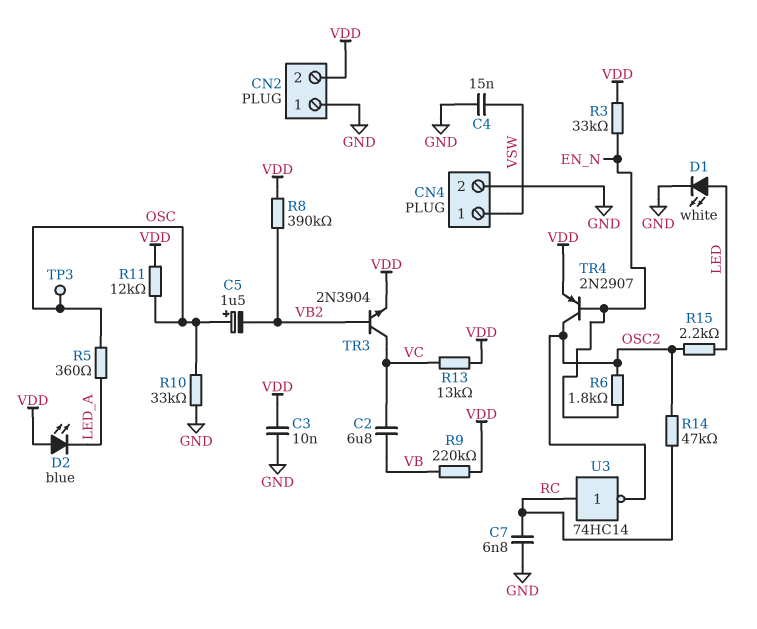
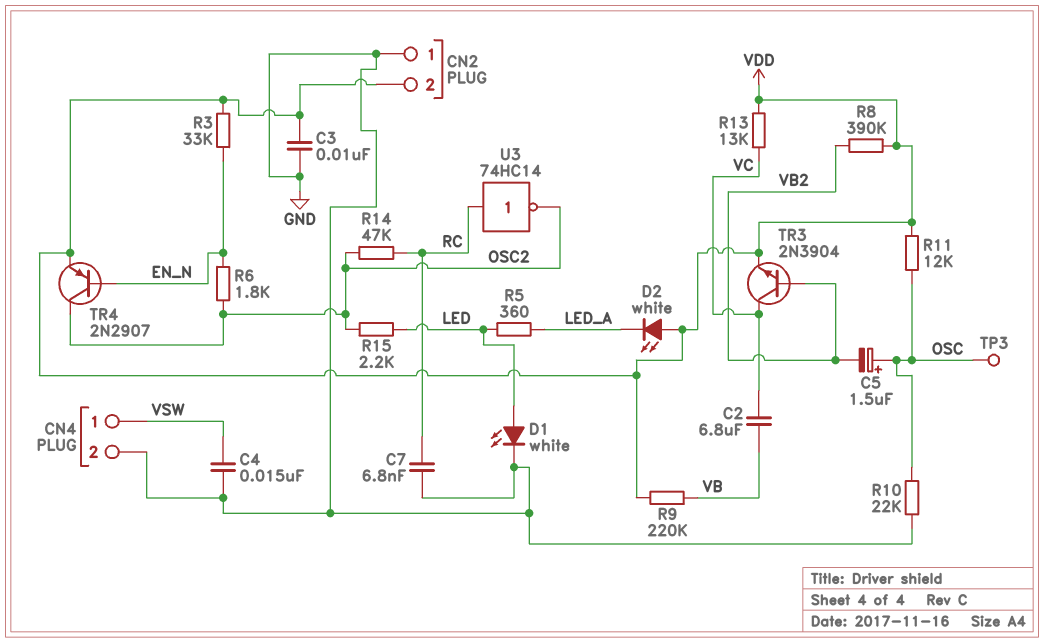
D2: LED blue (A VDD, K LED_A) -> LED white (A VDD, K LED_A)
R5: 360 (LED_A, OSC) -> 360 (LED, LED_A)
R10: 33k (GND, OSC) -> 22k (GND, OSC)

